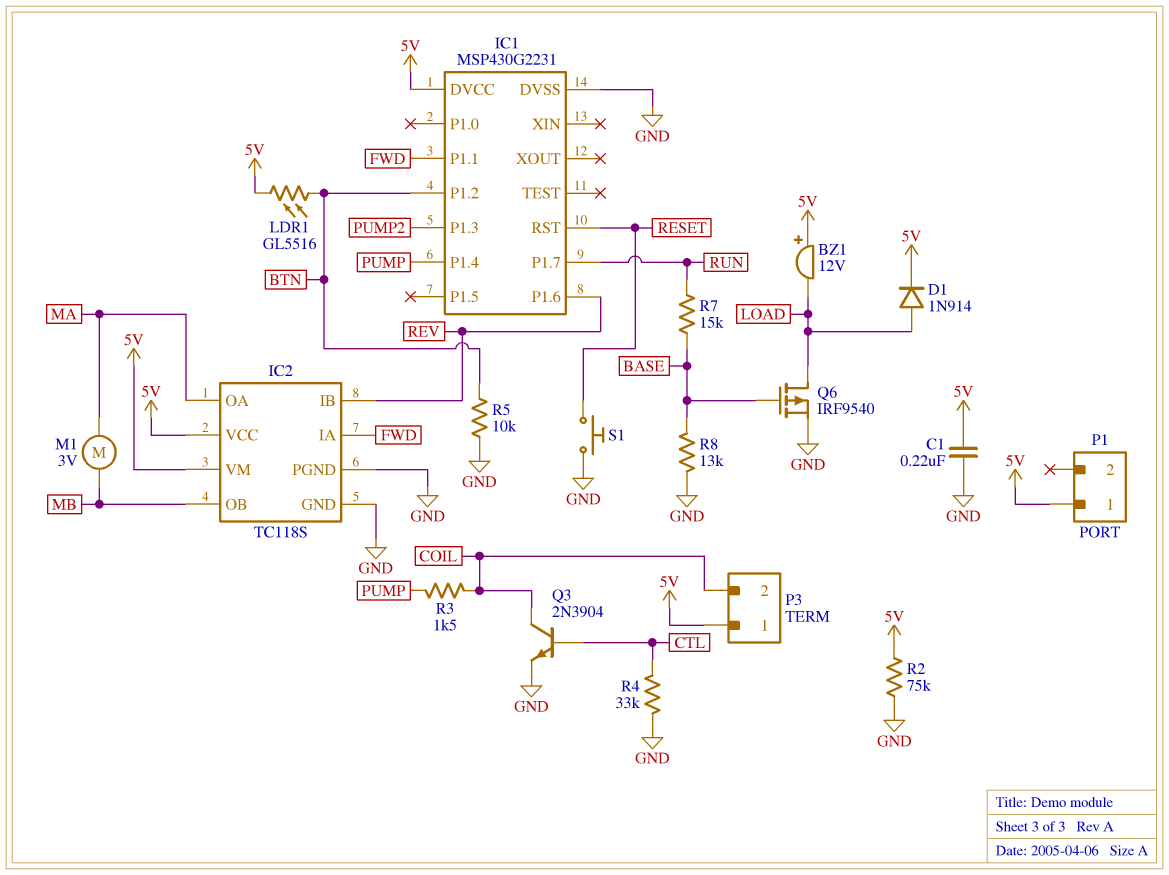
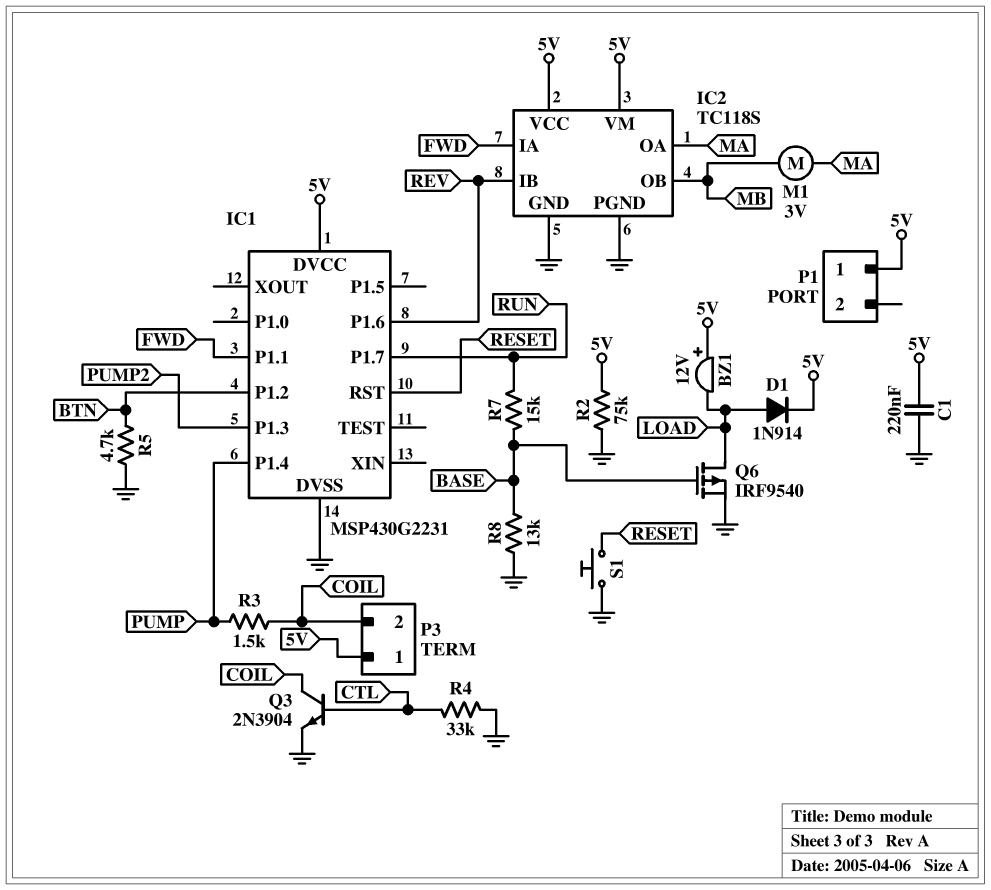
LDR1: GL5516 (5V, BTN) -> none
R5: 10k (BTN, GND) -> 4.7k (BTN, GND)

